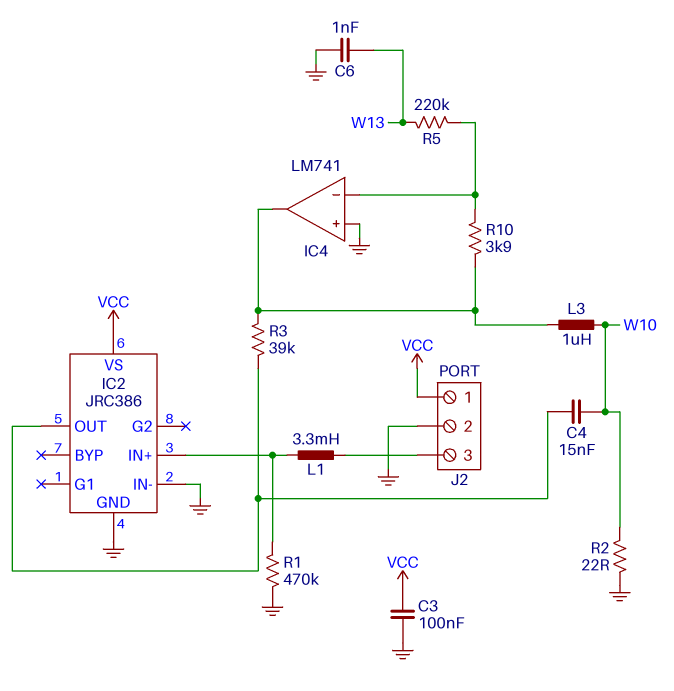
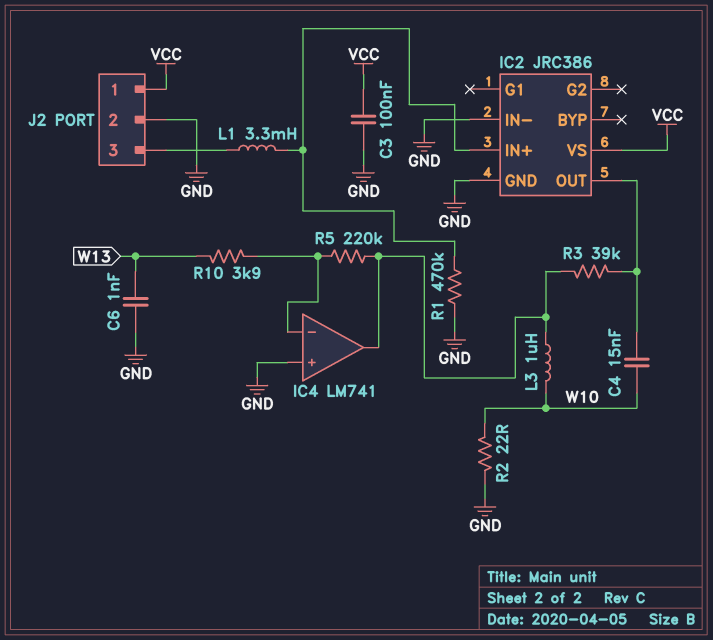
R5: 220k (IC4/in-, W13) -> 220k (IC4/in-, IC4/out)
R10: 3.9k (IC4/in-, IC4/out) -> 3.9k (IC4/in-, W13)

